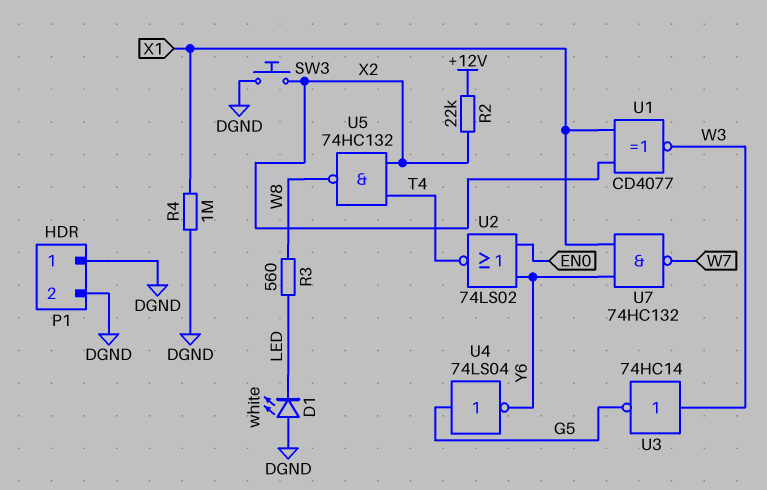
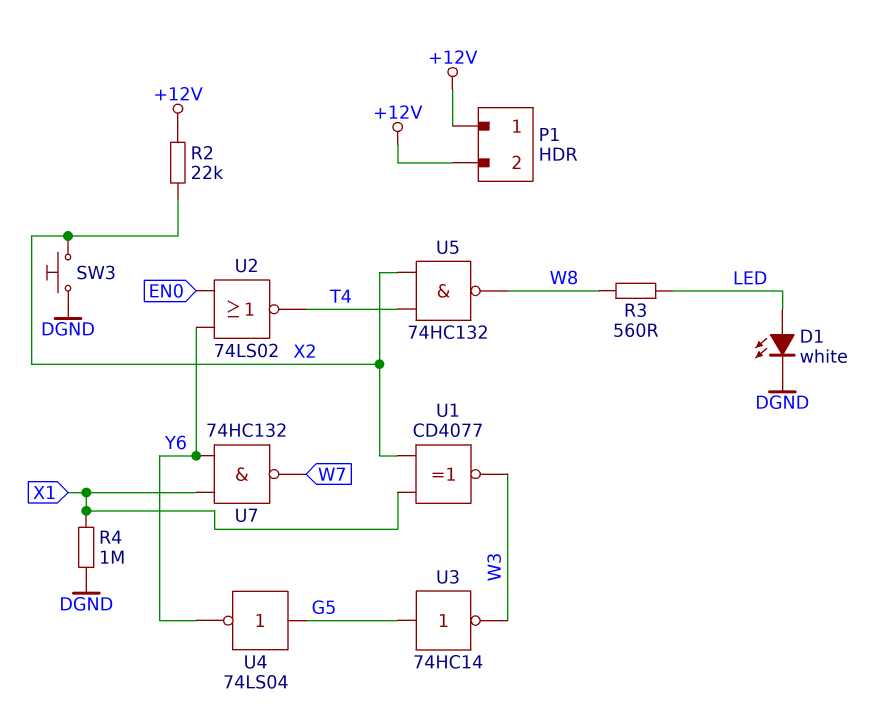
D1: LED white (A DGND, K LED) -> LED white (A LED, K DGND)
P1 pin 1: DGND -> +12V
P1 pin 2: DGND -> +12V
U3: NOT 74HC14 (in W3, out G5) -> NOT 74HC14 (in G5, out W3)

